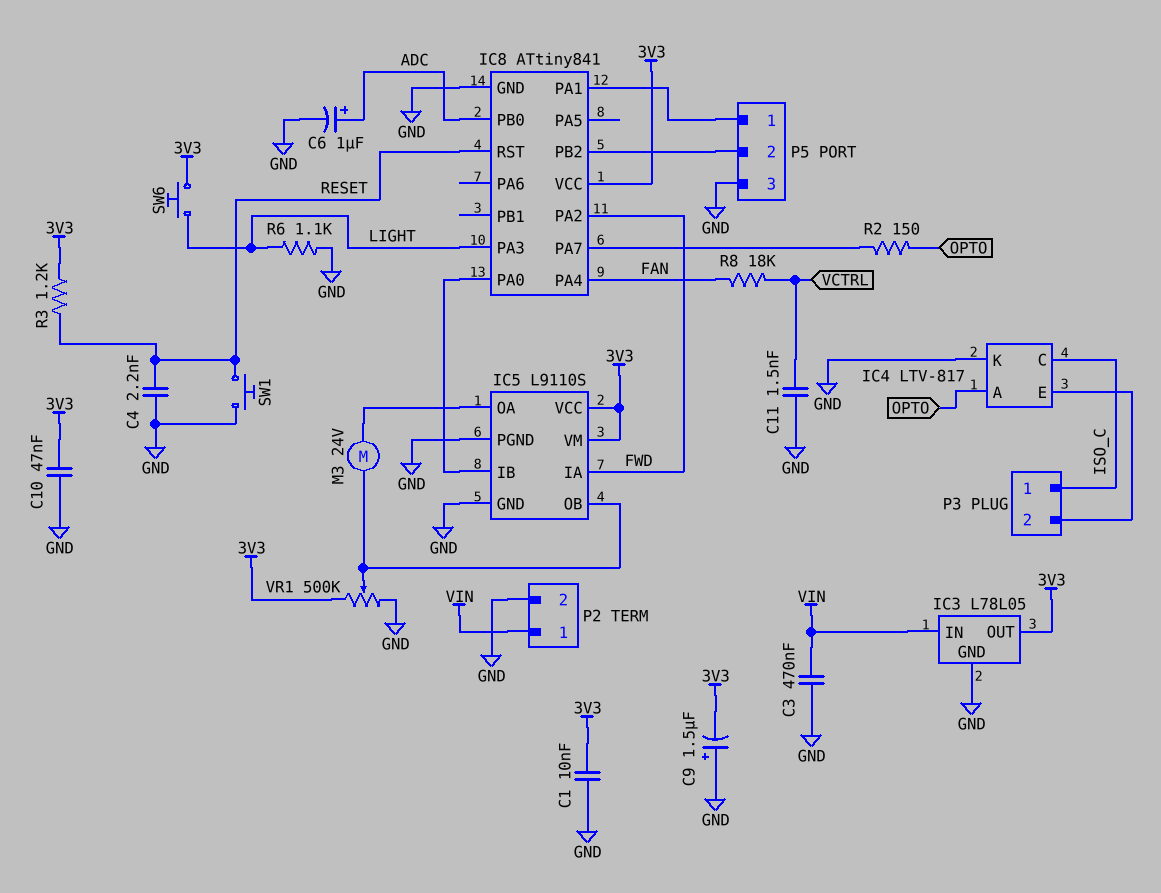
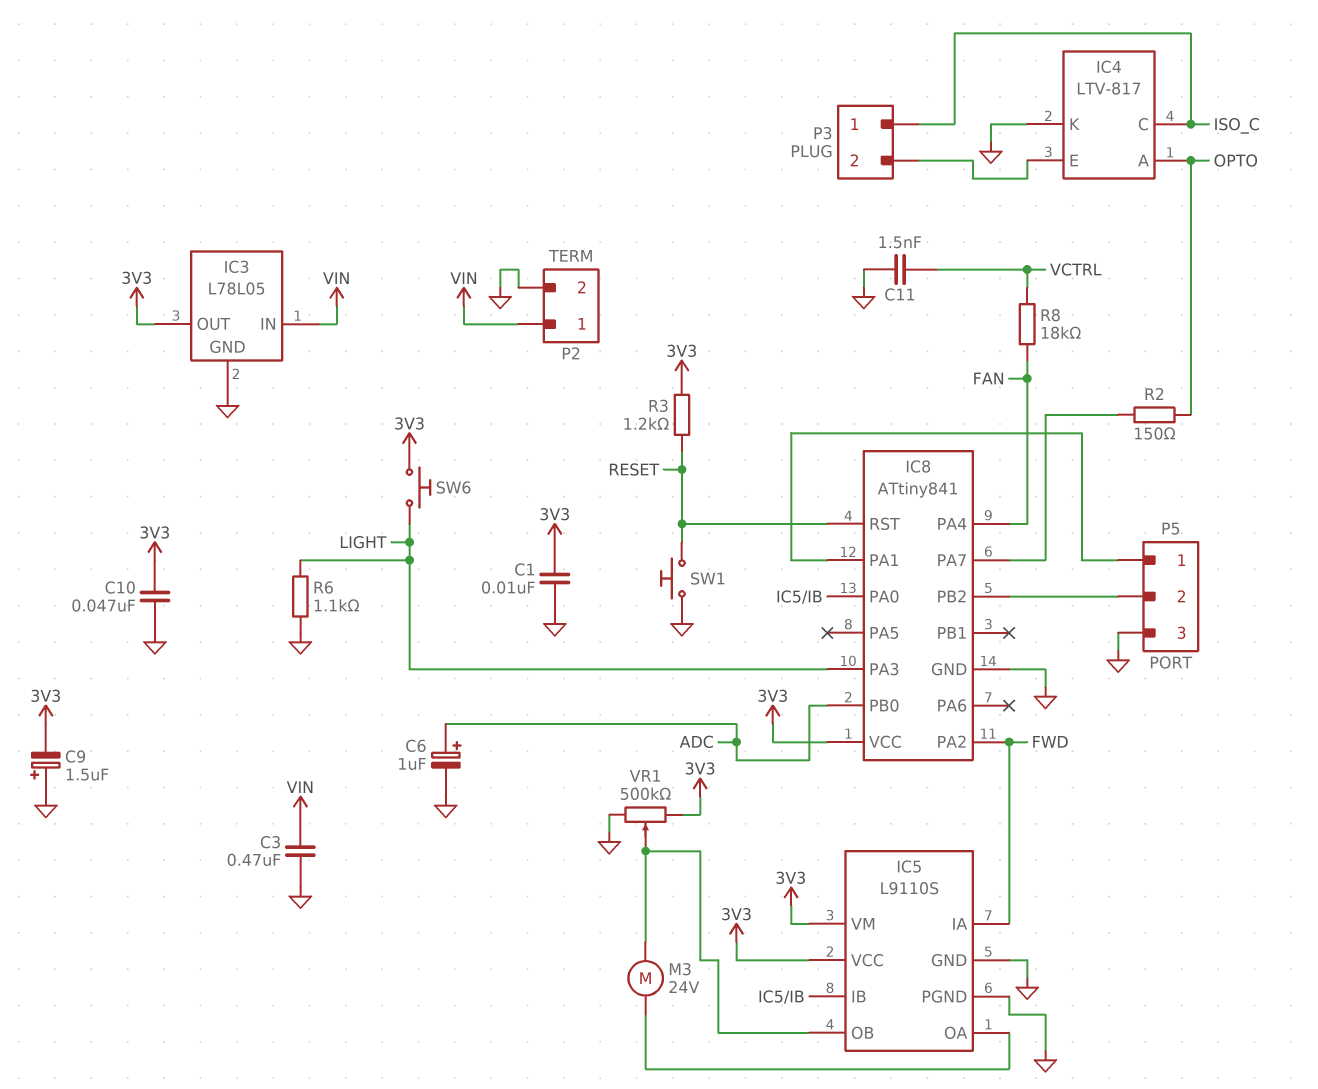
C4: 2.2nF (GND, RESET) -> none

